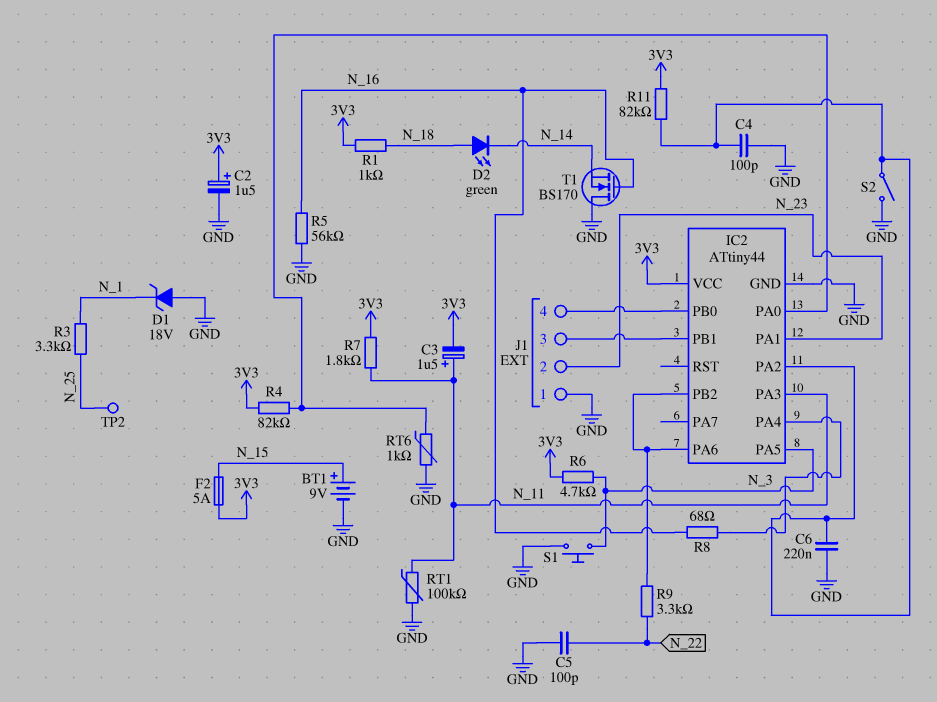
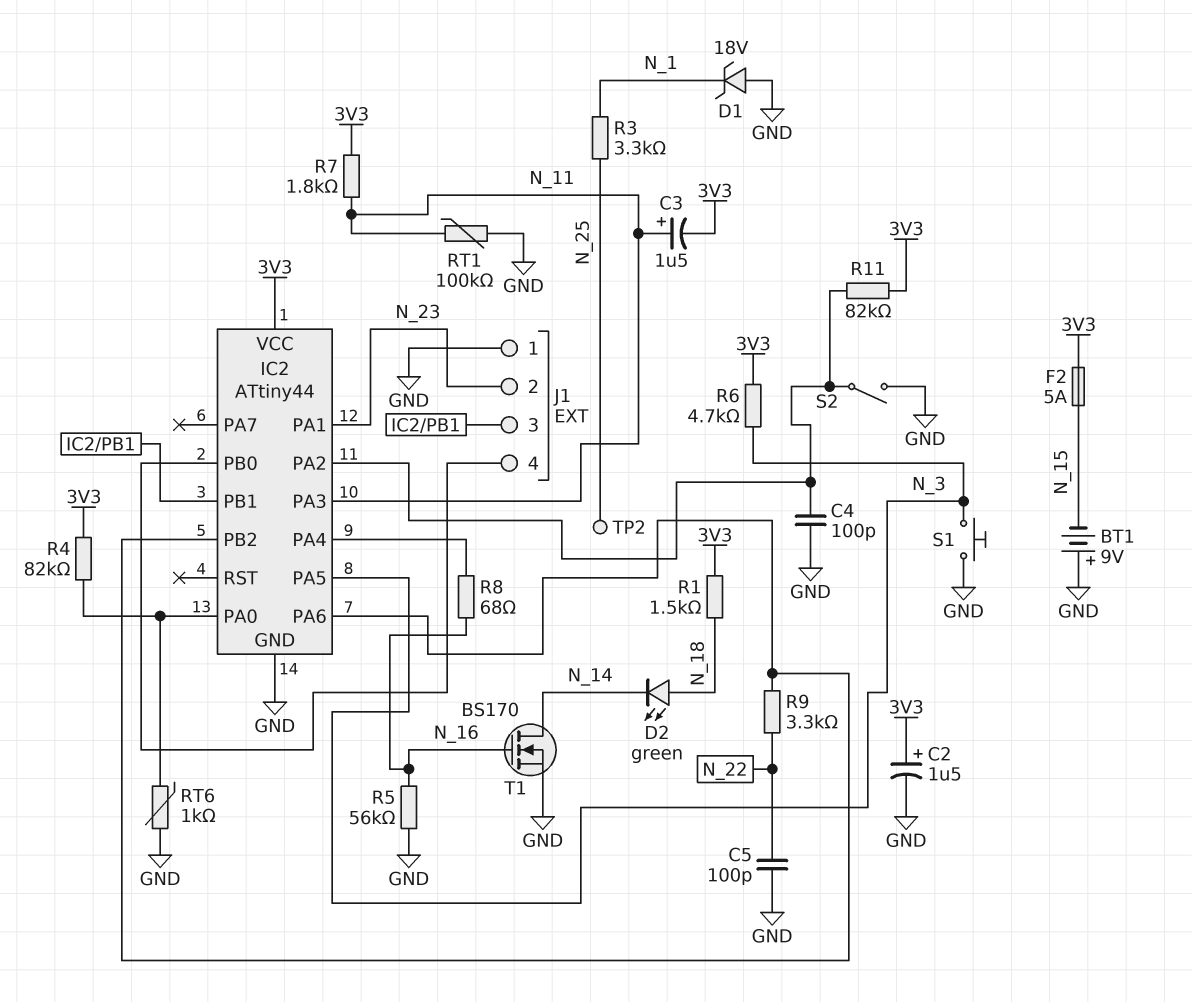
BT1: 9V (plus N_15, minus GND) -> 9V (plus GND, minus N_15)
C6: 220nF (GND, IC2/PA2) -> none
R1: 1k (3V3, N_18) -> 1.5k (3V3, N_18)
T1: NMOS BS170 (G N_16, D GND, S N_14) -> NMOS BS170 (G N_16, D N_14, S GND)

